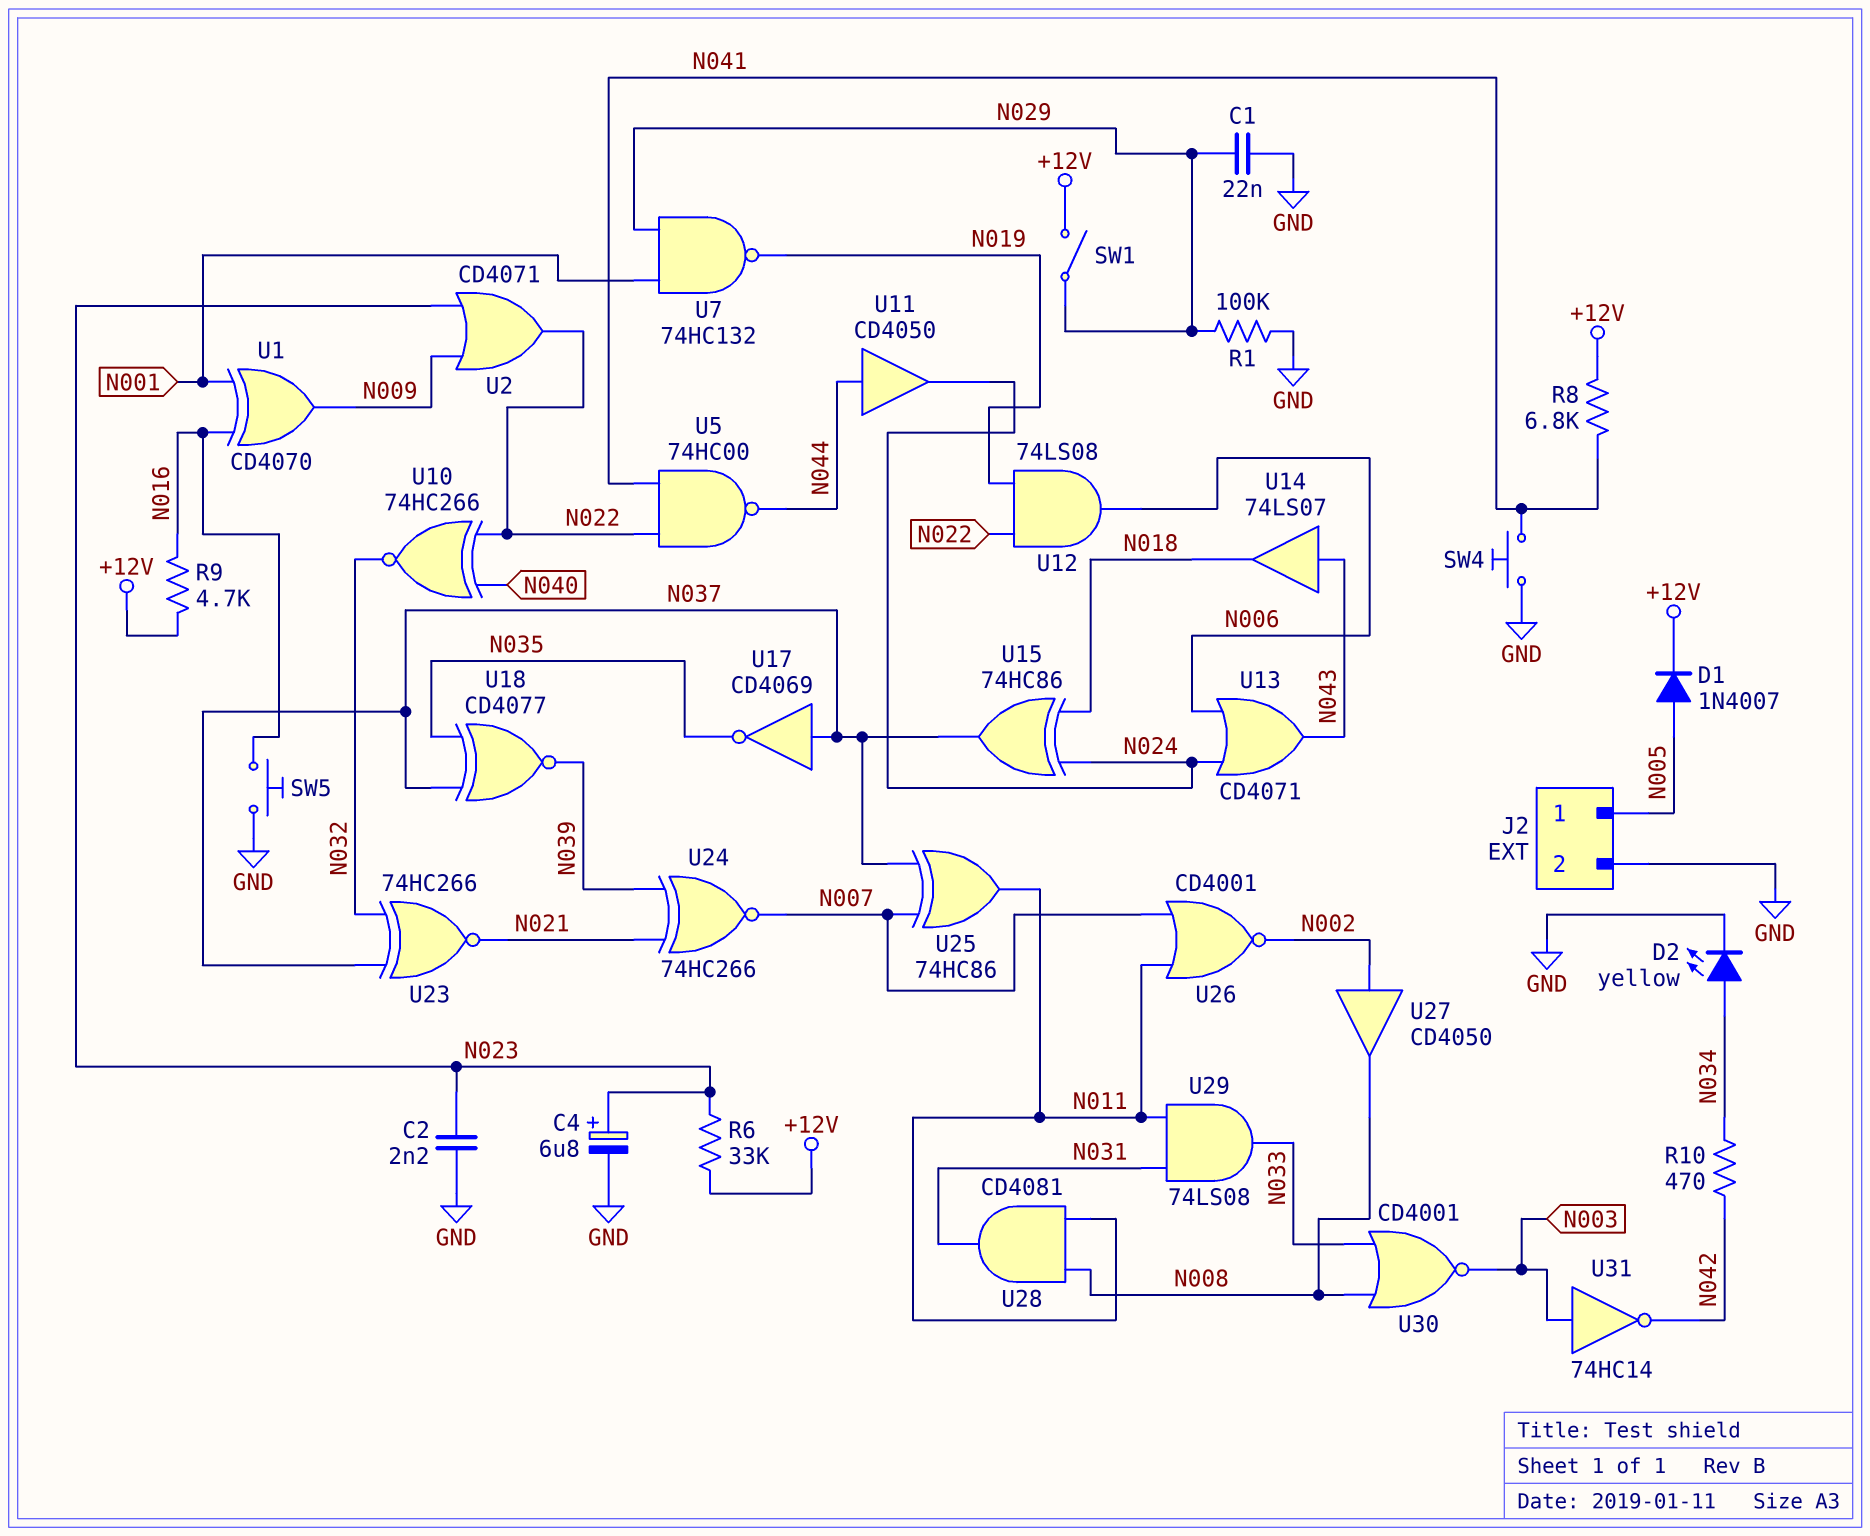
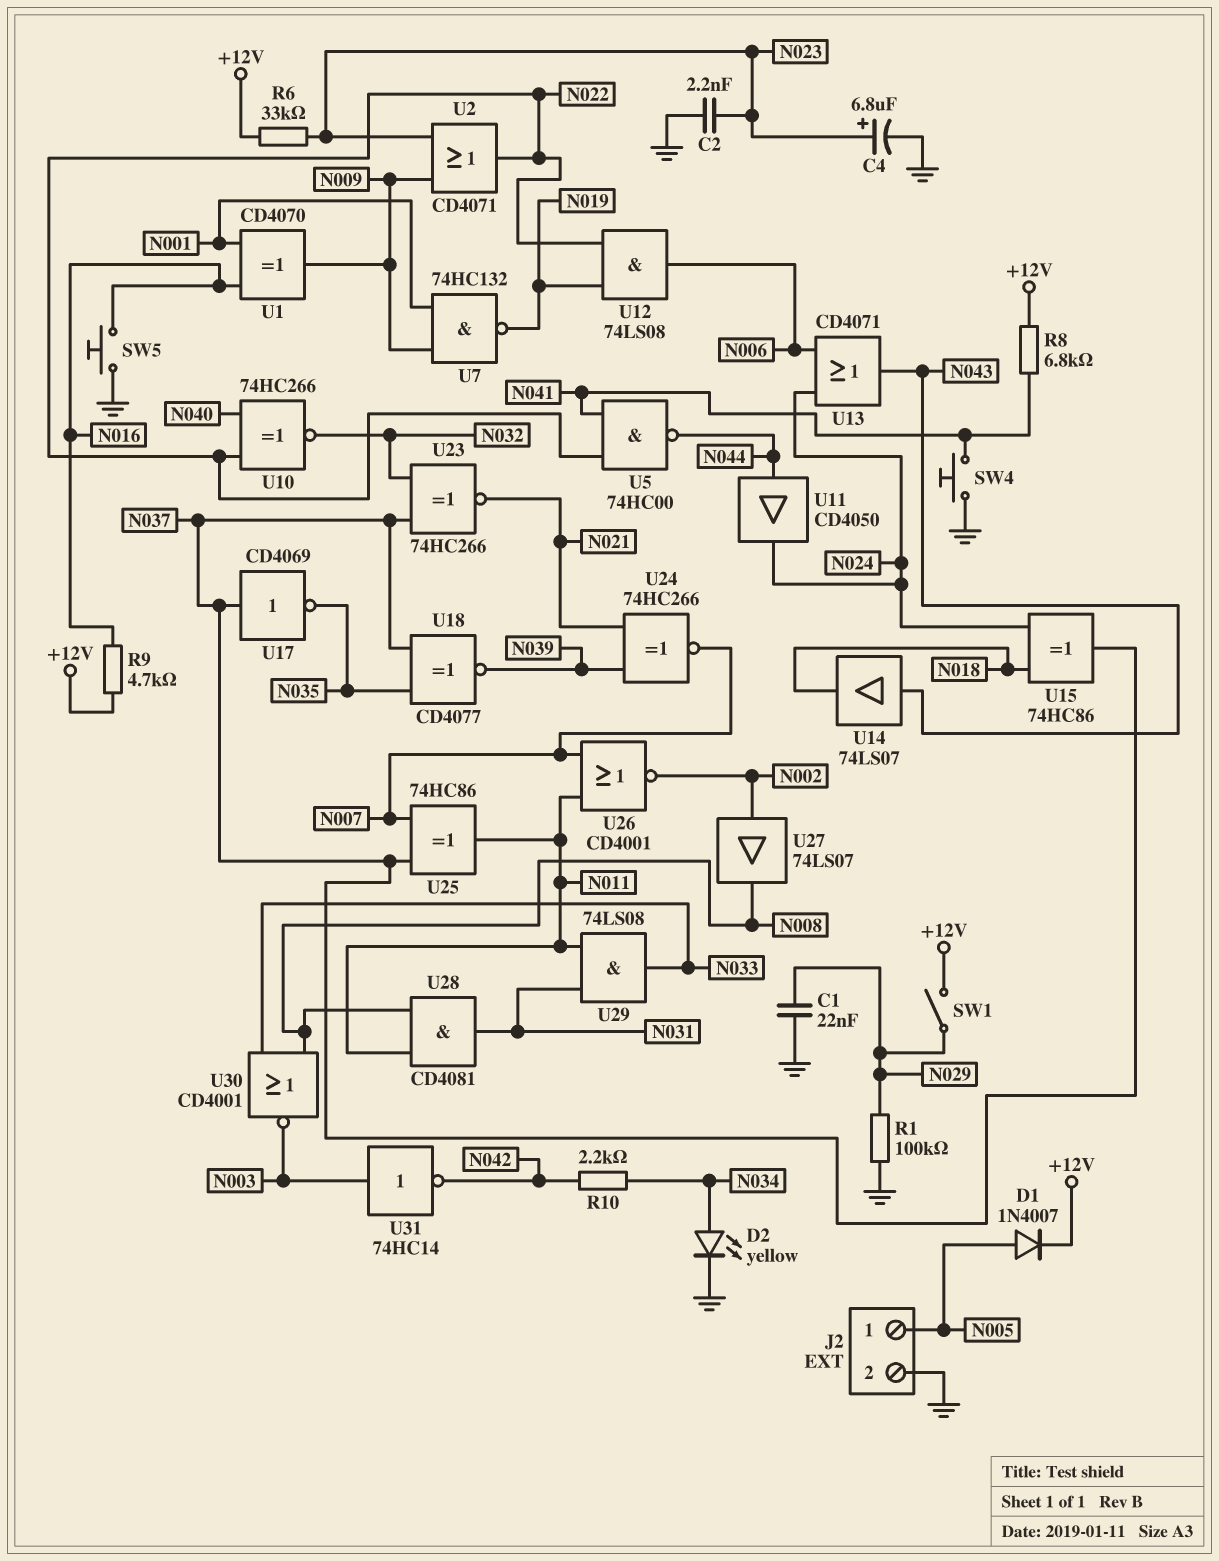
R10: 470 (N034, N042) -> 2.2k (N034, N042)
U7: NAND 74HC132 (in N001, in N029, out N019) -> NAND 74HC132 (in N001, in N009, out N019)
U27: buffer CD4050 (in N002, out N008) -> buffer 74LS07 (in N002, out N008)

